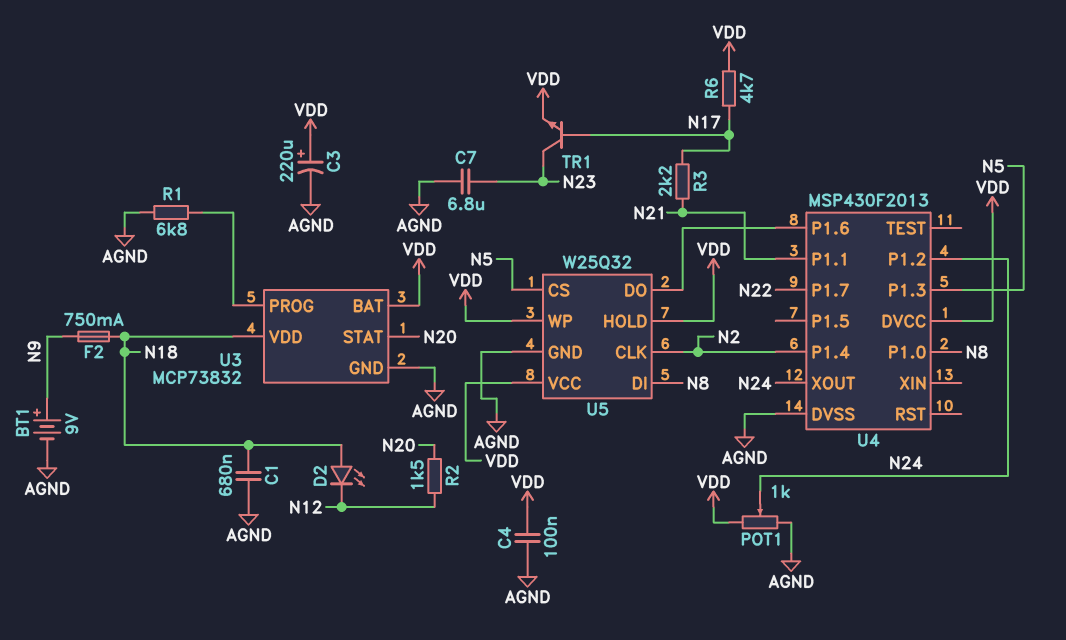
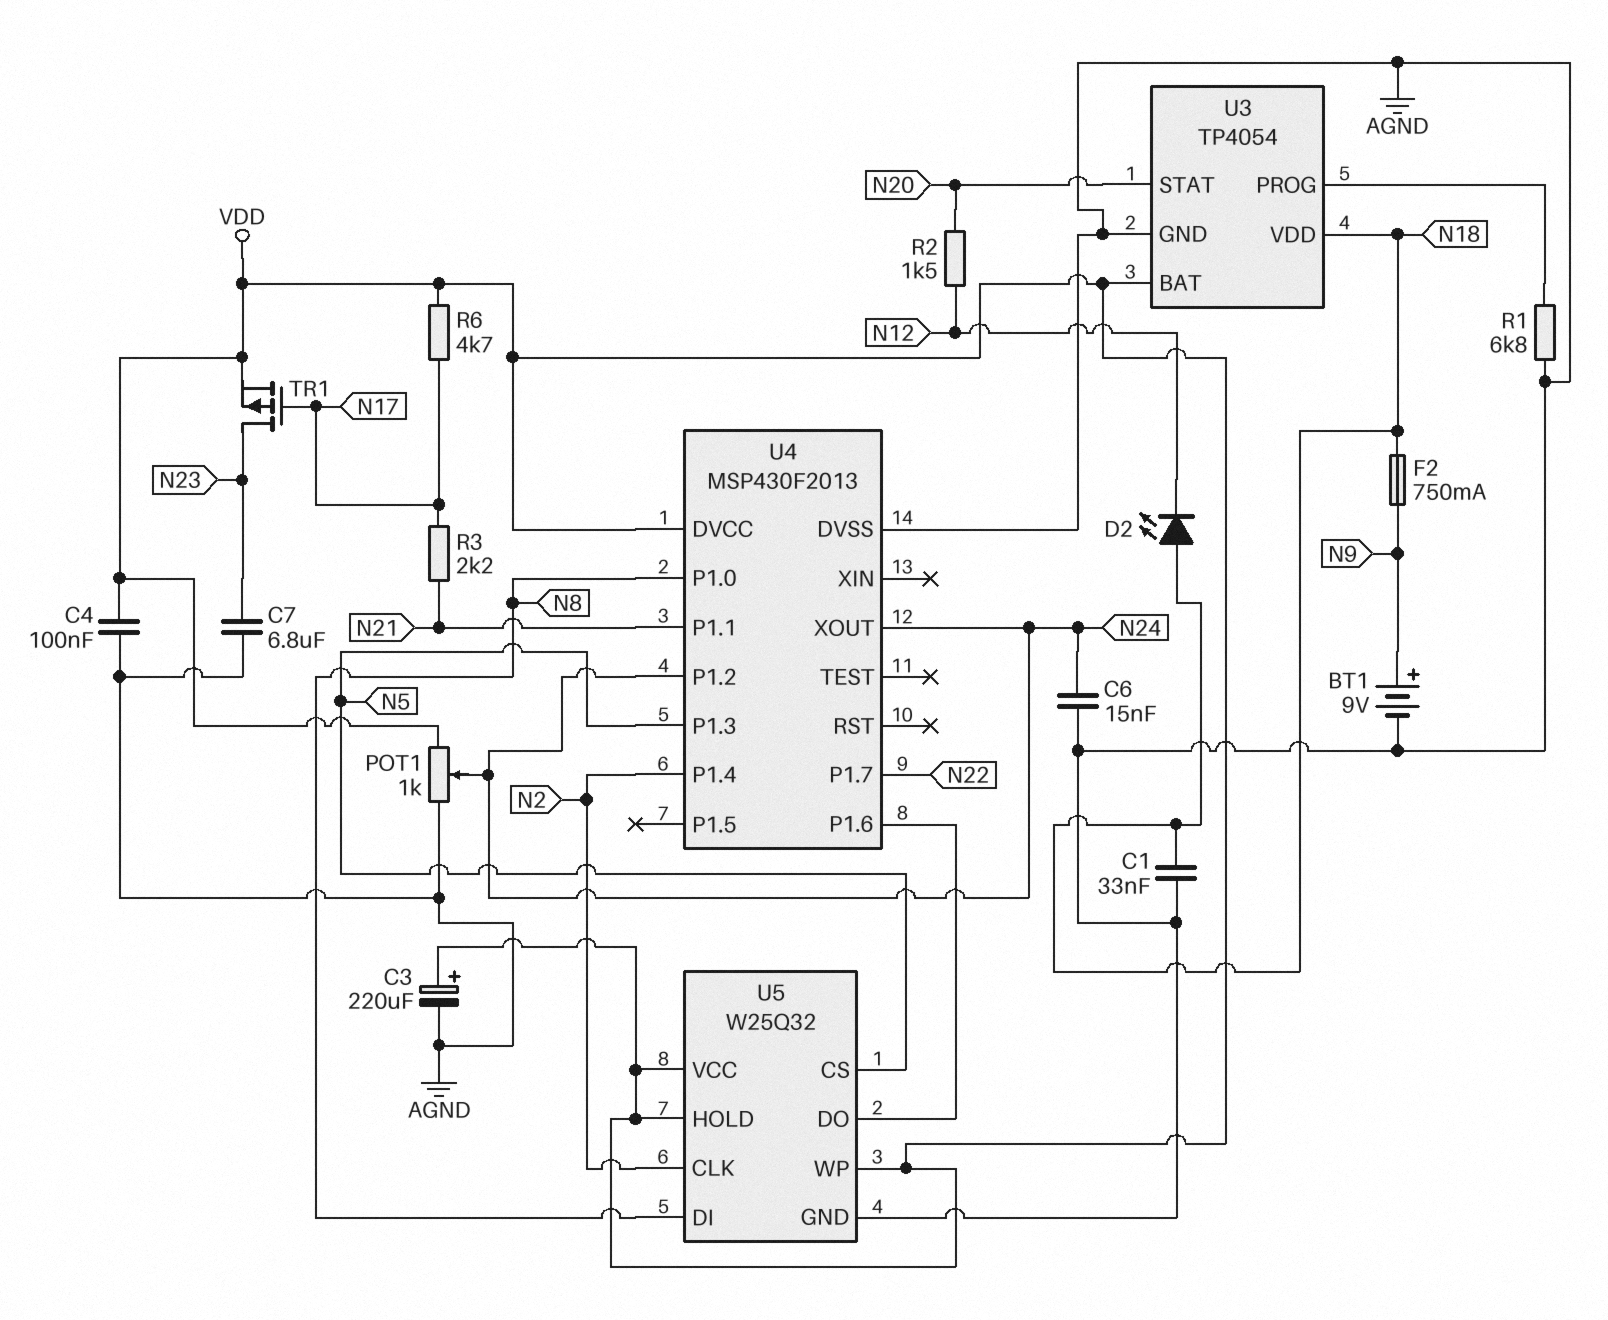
C1: 680nF (AGND, N18) -> 33nF (AGND, N18)
C6: none -> 15nF (AGND, N24)
TR1: NPN (B N17, C N23, E VDD) -> PMOS (G N17, D N23, S VDD)
U3: MCP73832 -> TP4054

